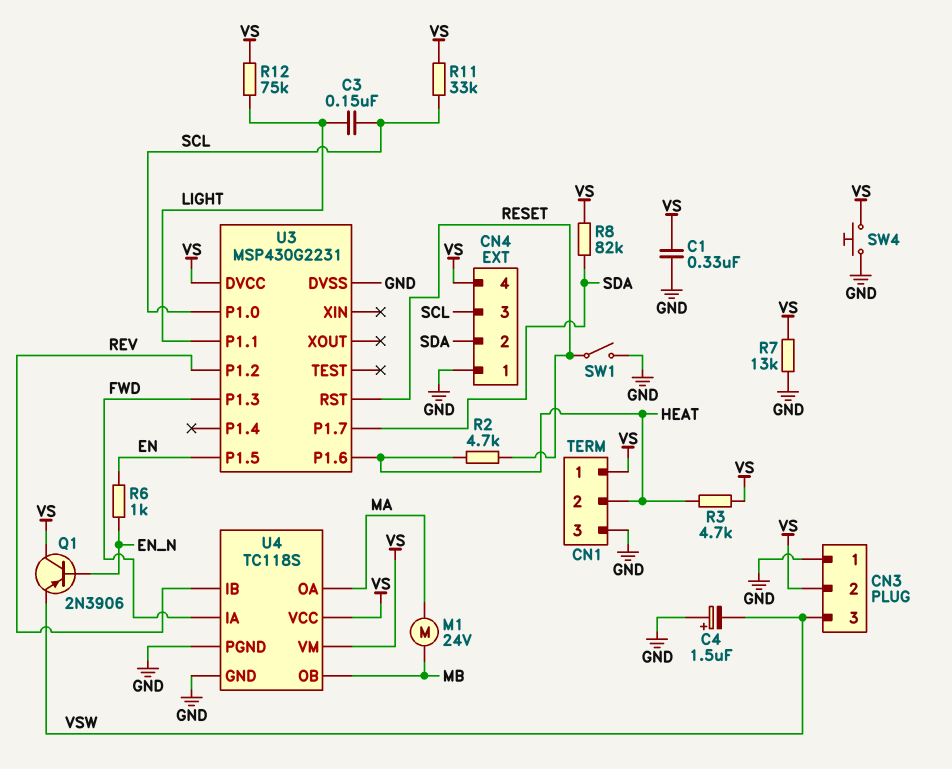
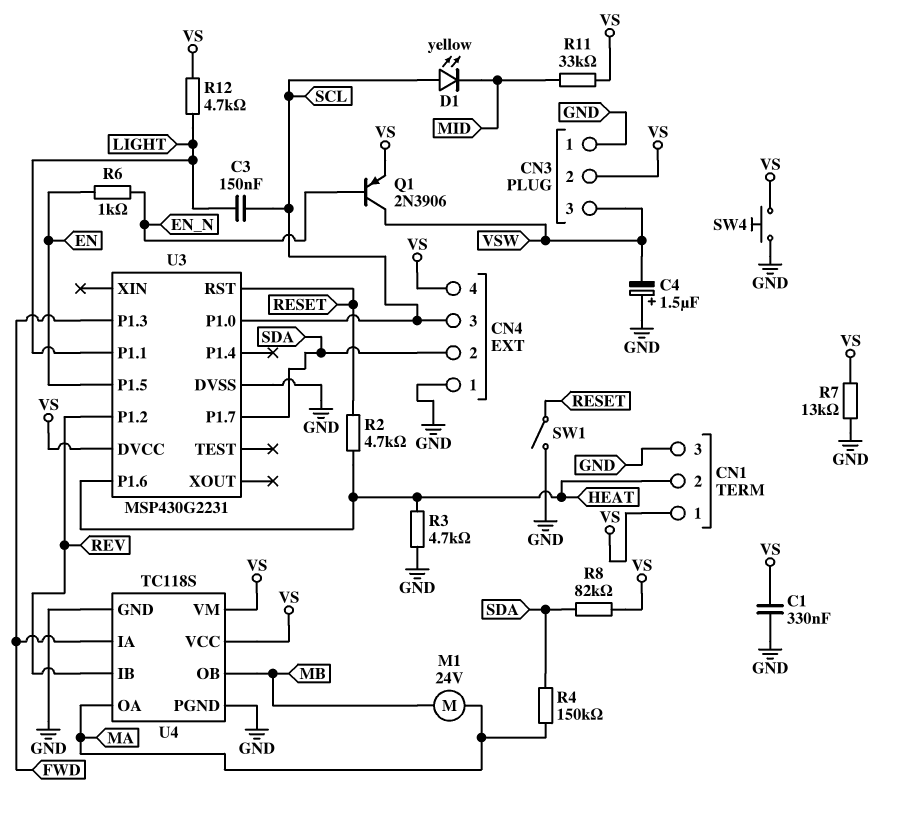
D1: none -> LED yellow (A SCL, K MID)
Q1: PNP 2N3906 (B EN_N, C VS, E VSW) -> PNP 2N3906 (B EN_N, C VSW, E VS)
R3: 4.7k (HEAT, VS) -> 4.7k (GND, HEAT)
R4: none -> 150k (MA, SDA)
R11: 33k (SCL, VS) -> 33k (MID, VS)
R12: 75k (LIGHT, VS) -> 4.7k (LIGHT, VS)

